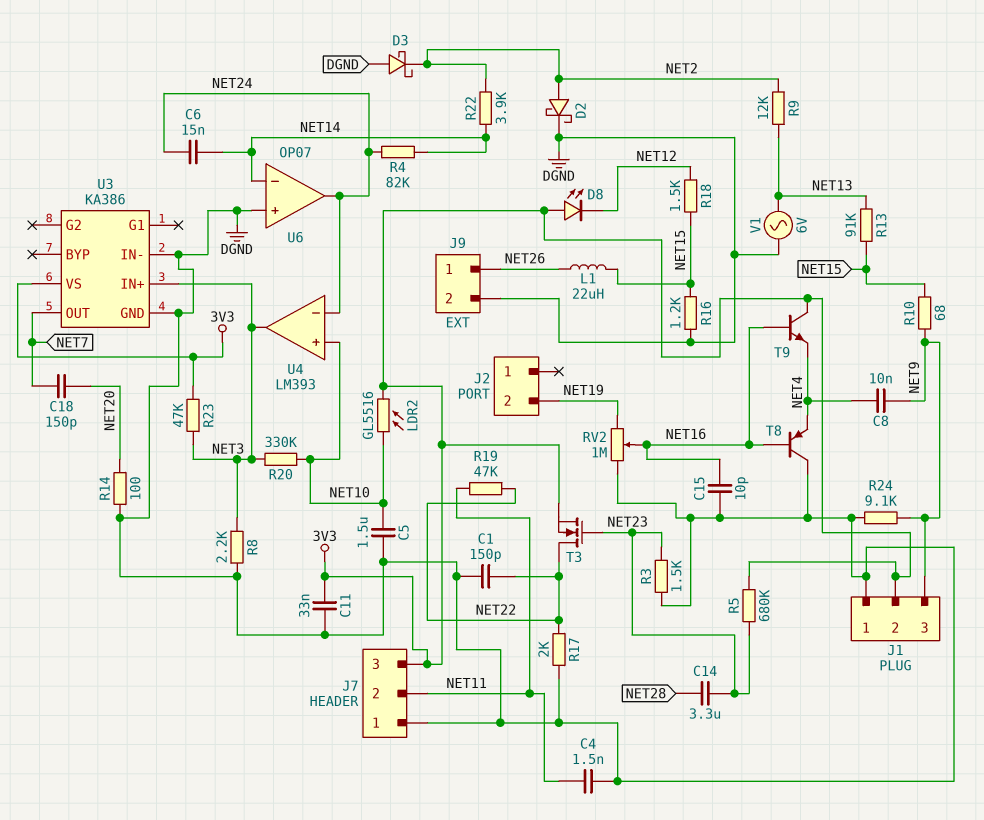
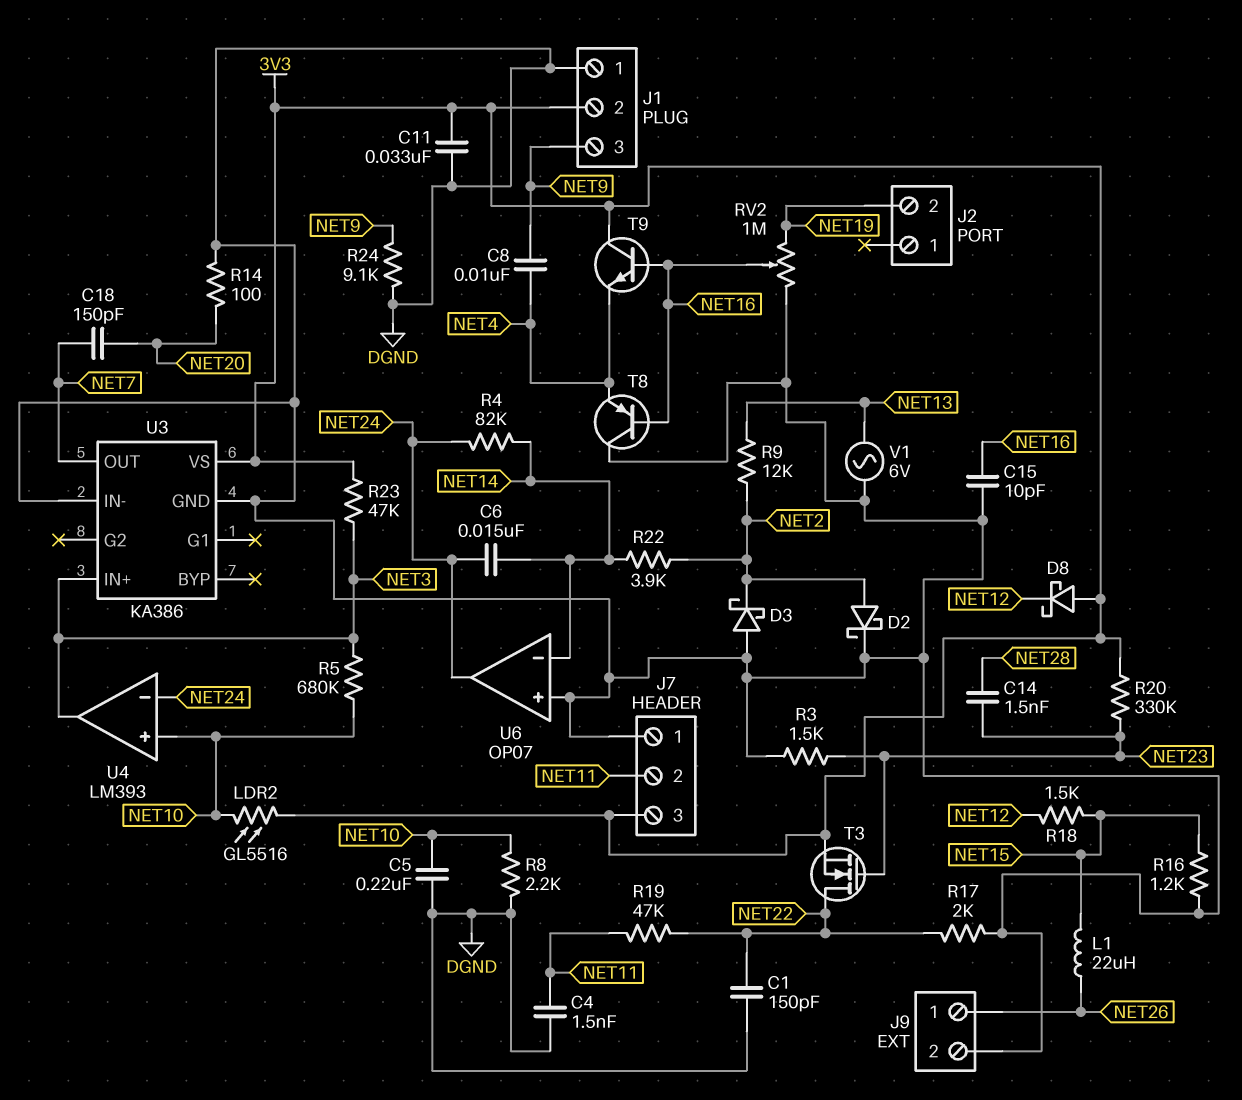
C5: 1.5uF (DGND, NET10) -> 220nF (DGND, NET10)
C14: 3.3uF (NET23, NET28) -> 1.5nF (NET23, NET28)
D8: LED (A 3V3, K NET12) -> schottky (A 3V3, K NET12)
R5: 680k (3V3, NET23) -> 680k (NET3, NET10)
R8: 2.2k (DGND, NET3) -> 2.2k (DGND, NET10)
R10: 68 (NET9, NET15) -> none
R13: 91k (NET13, NET15) -> none
R20: 330k (NET3, NET10) -> 330k (3V3, NET23)

